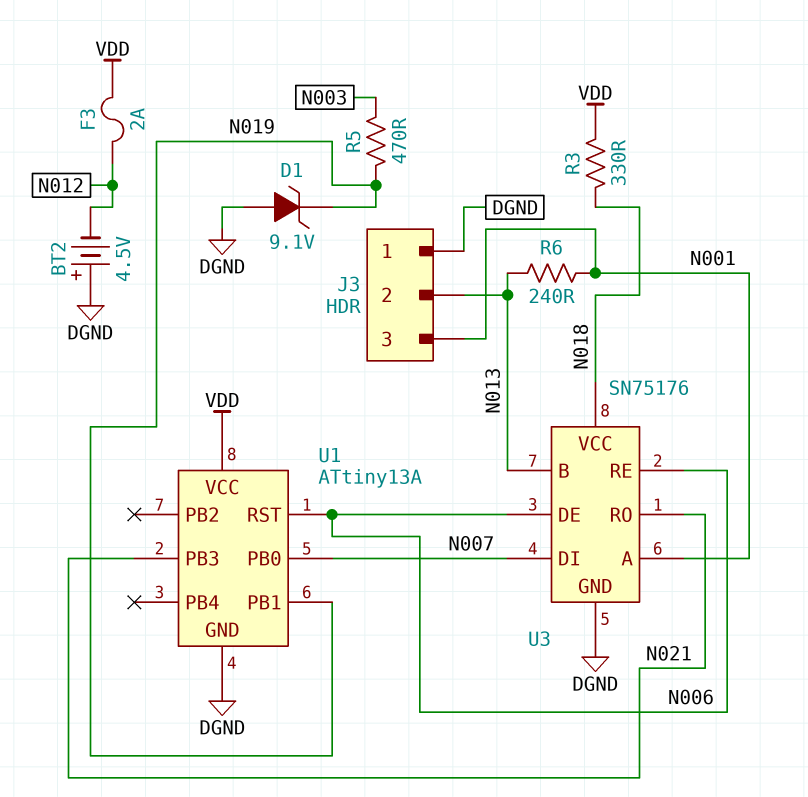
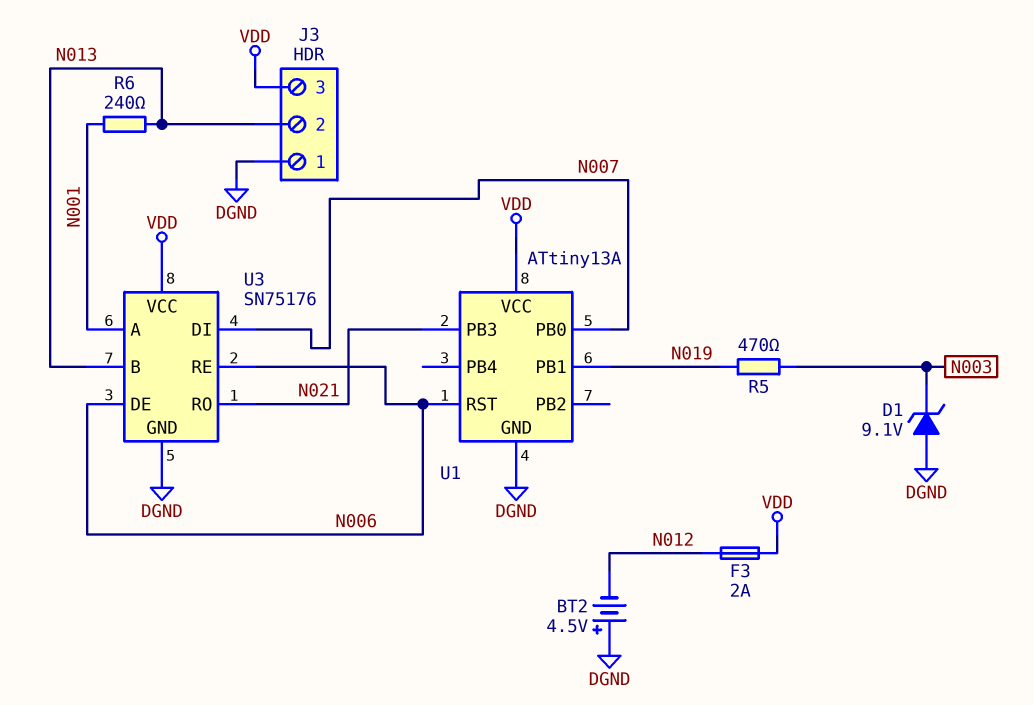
D1: zener 9.1V (A DGND, K N019) -> zener 9.1V (A DGND, K N003)
J3 pin 3: N001 -> VDD
R3: 330 (N018, VDD) -> none
U3 pin VCC: N018 -> VDD

